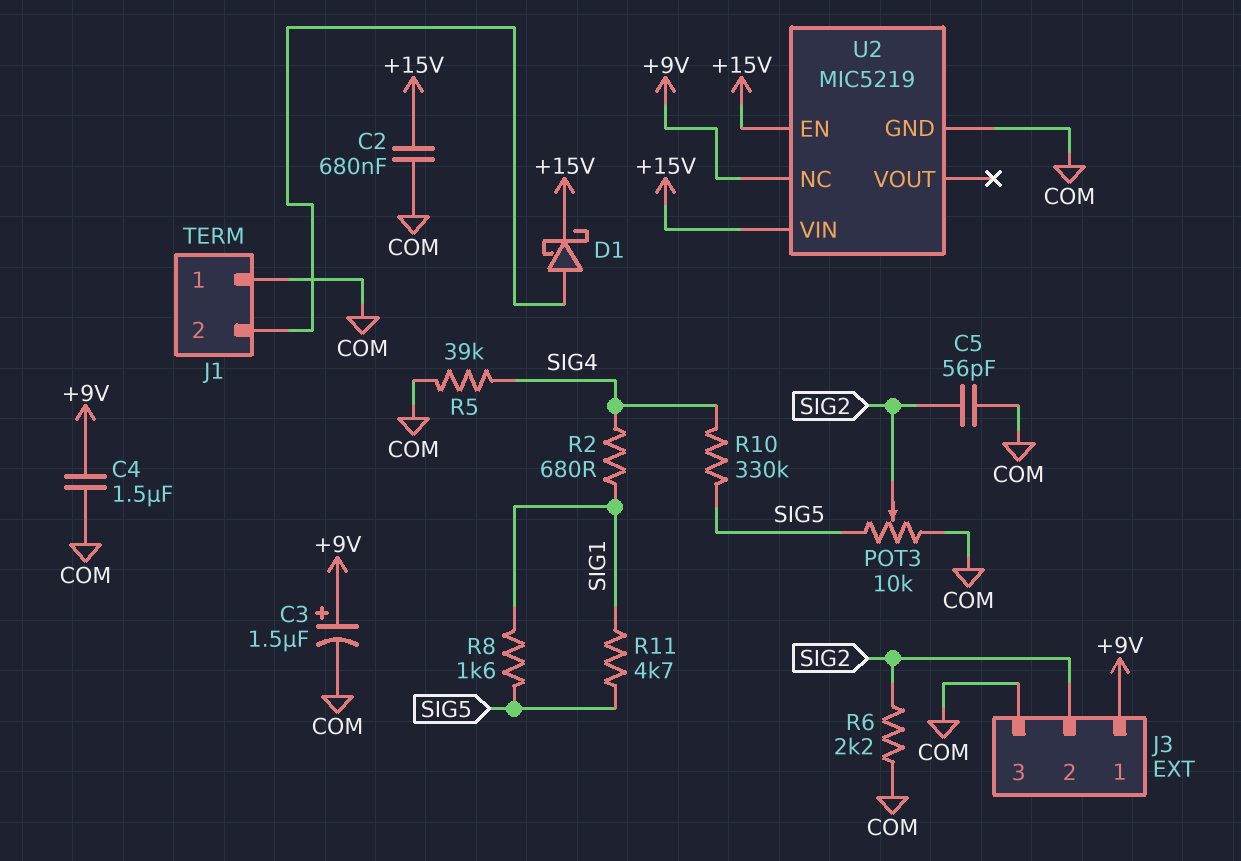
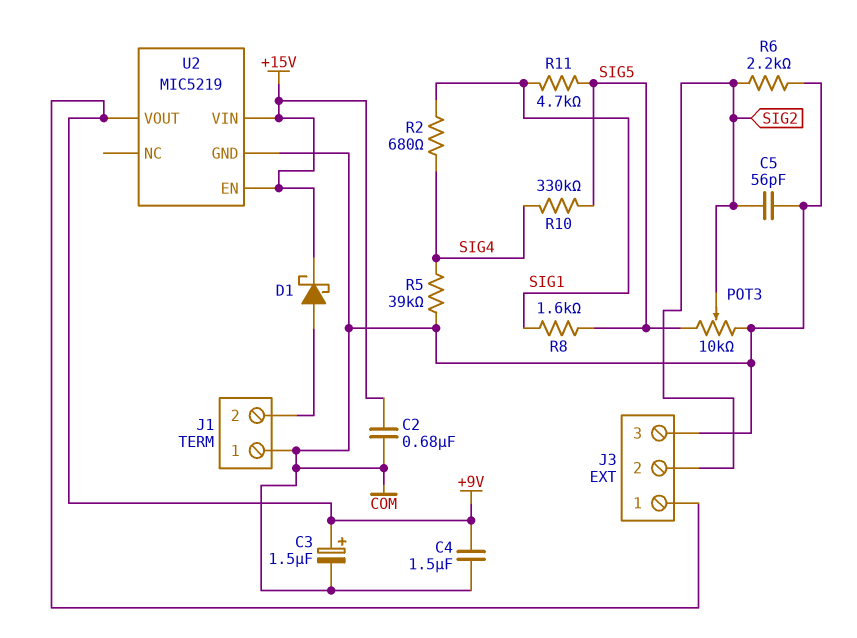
U2 pin NC: +9V -> none
U2 pin VOUT: none -> +9V

